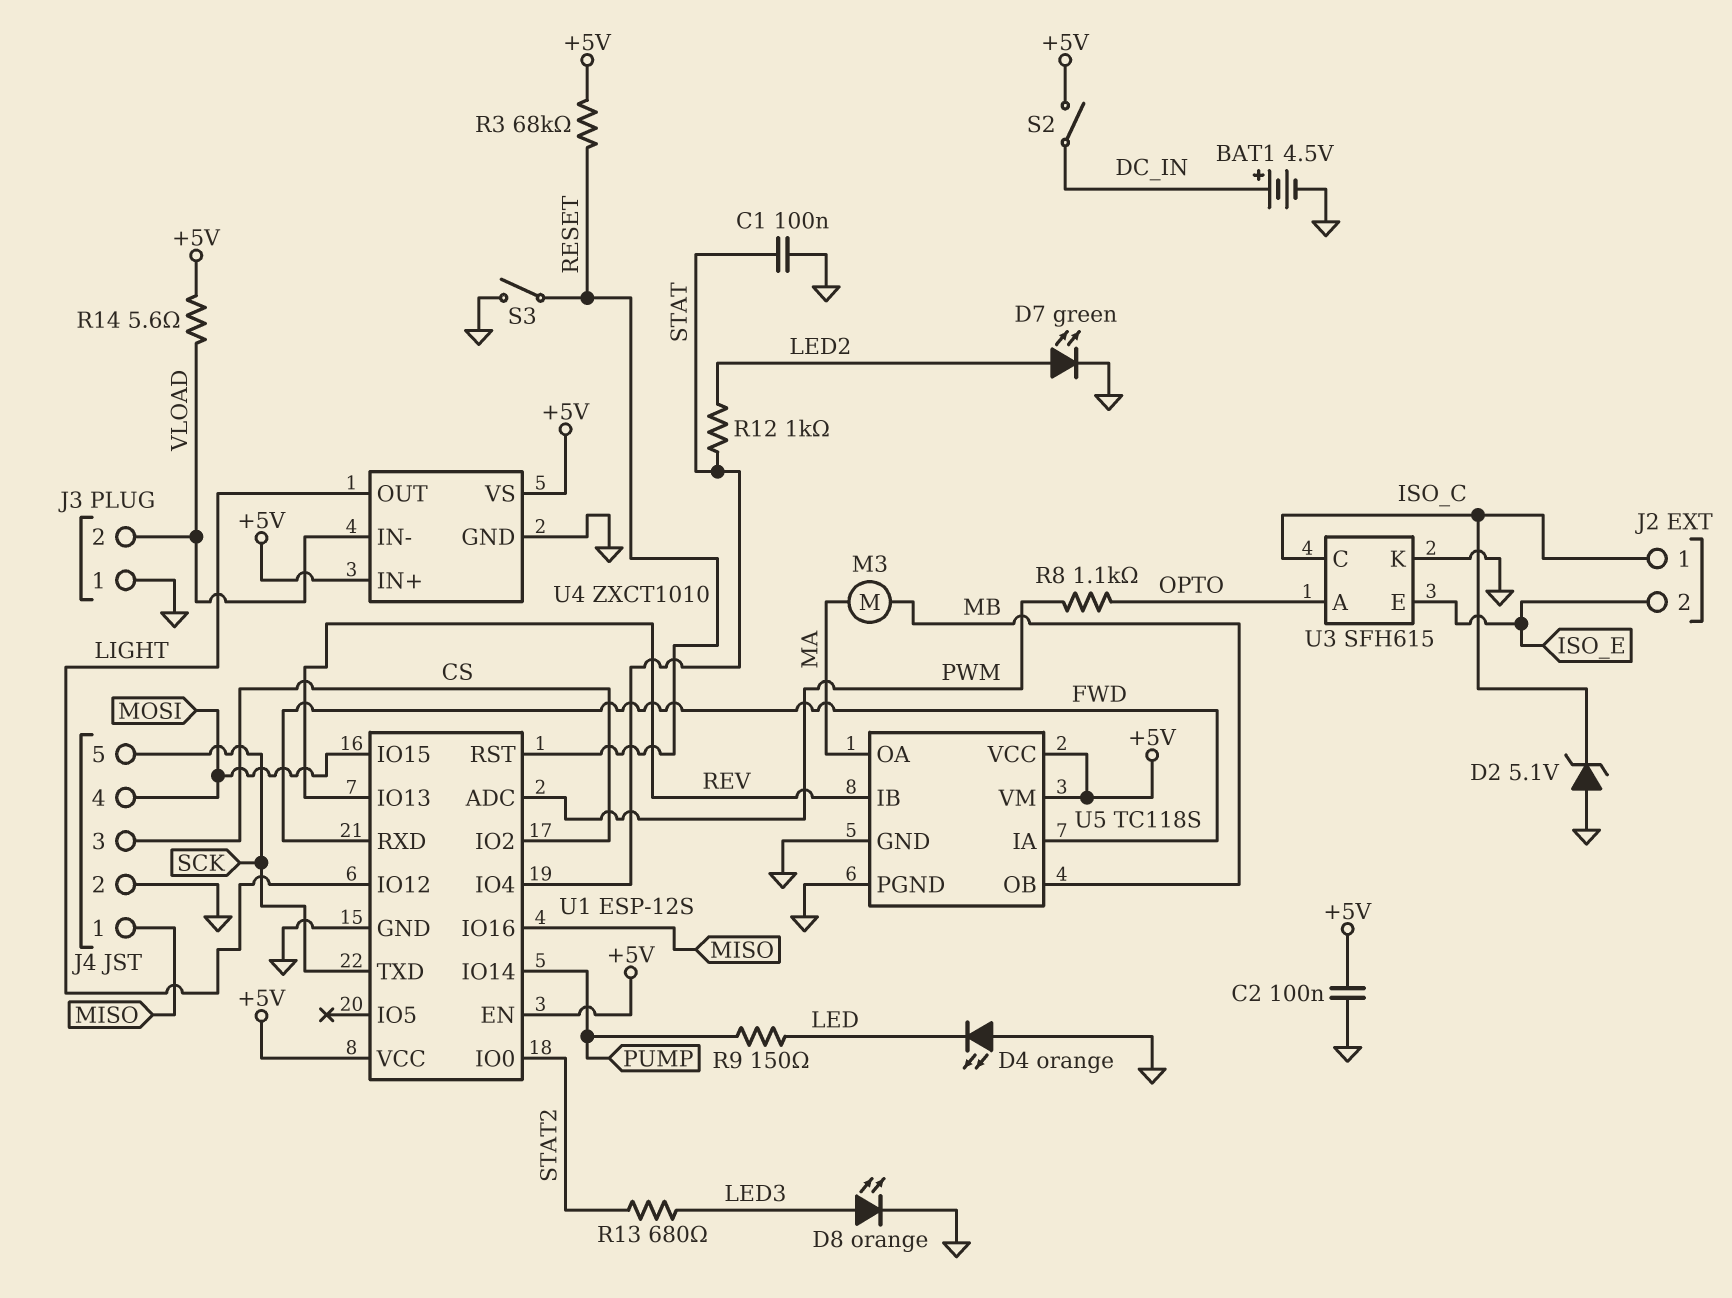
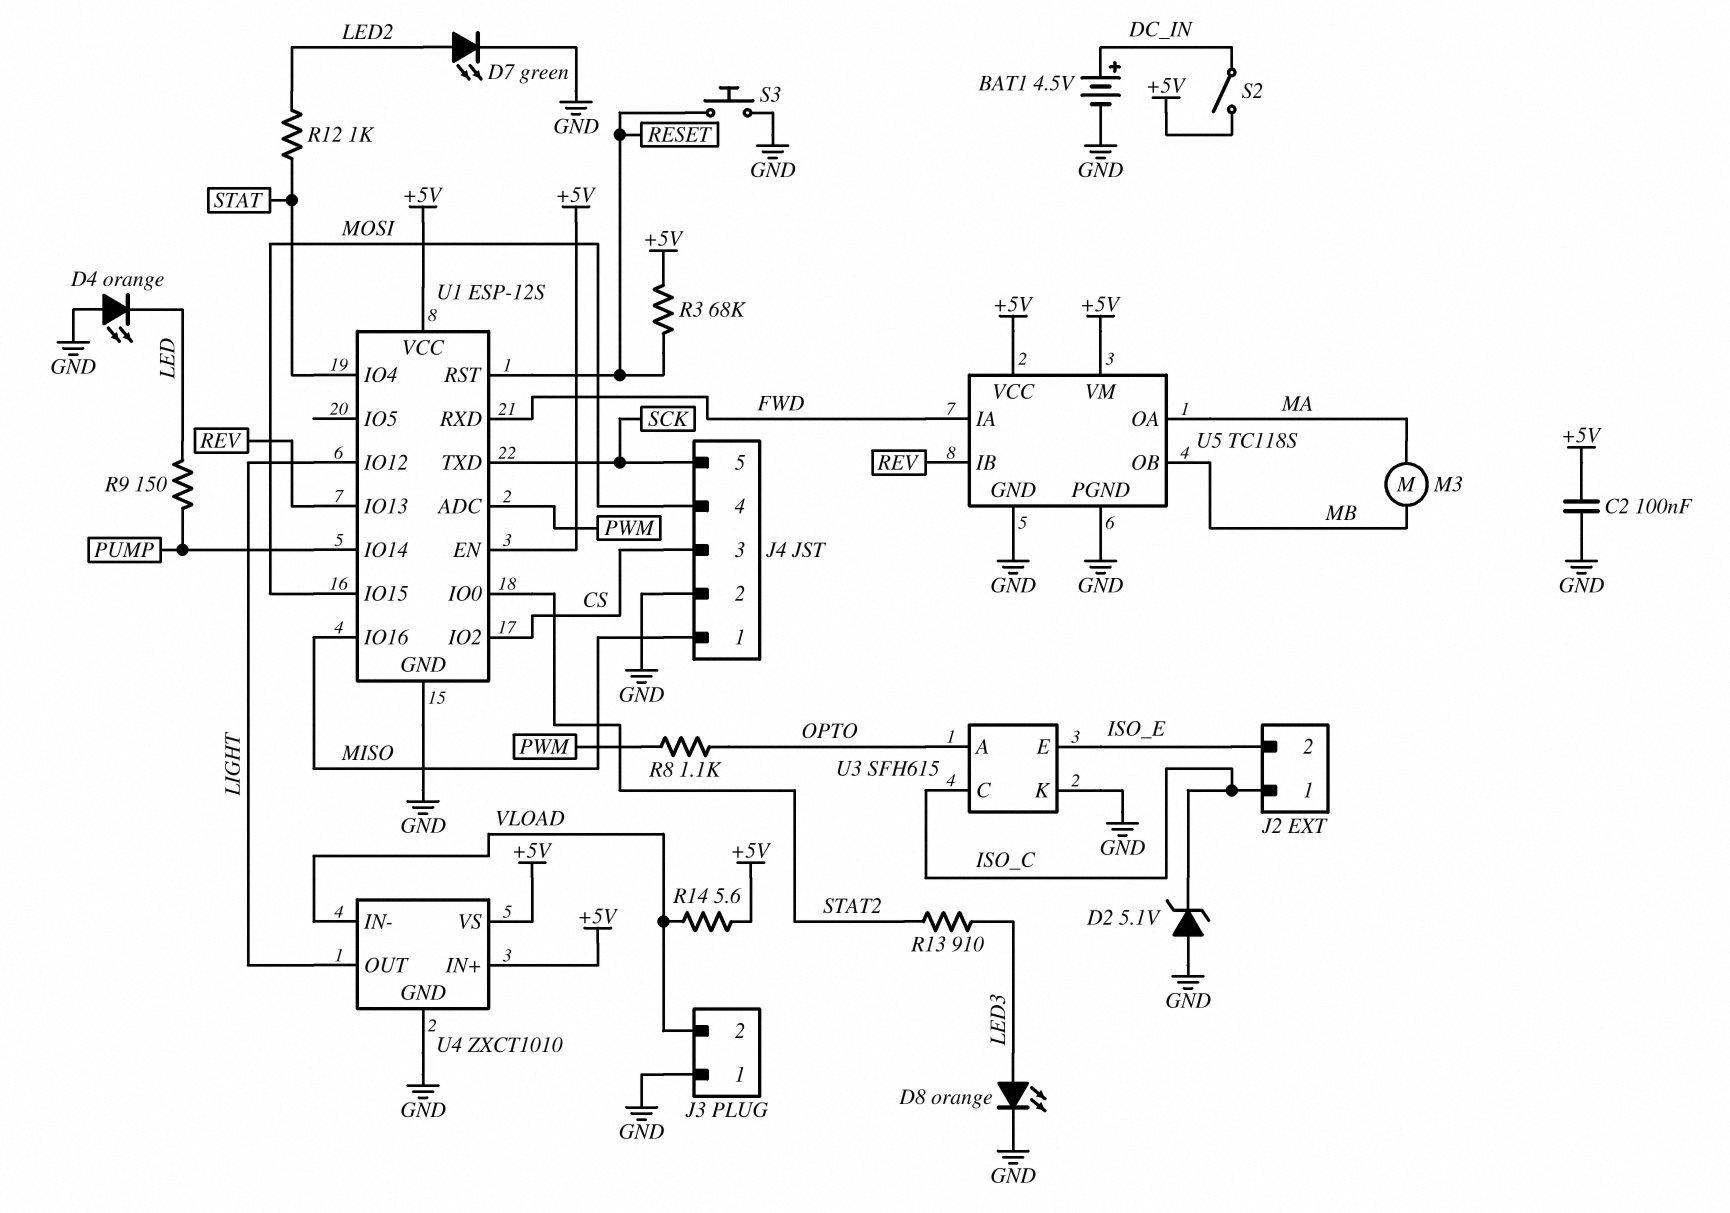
C1: 100nF (GND, STAT) -> none
R13: 680 (LED3, STAT2) -> 910 (LED3, STAT2)
S3: switch (GND, RESET) -> button (GND, RESET)

